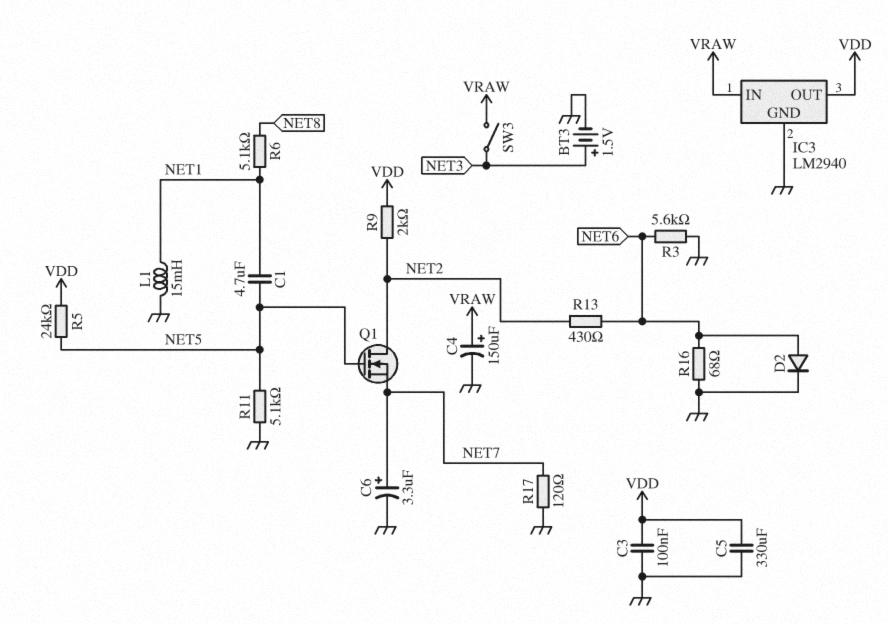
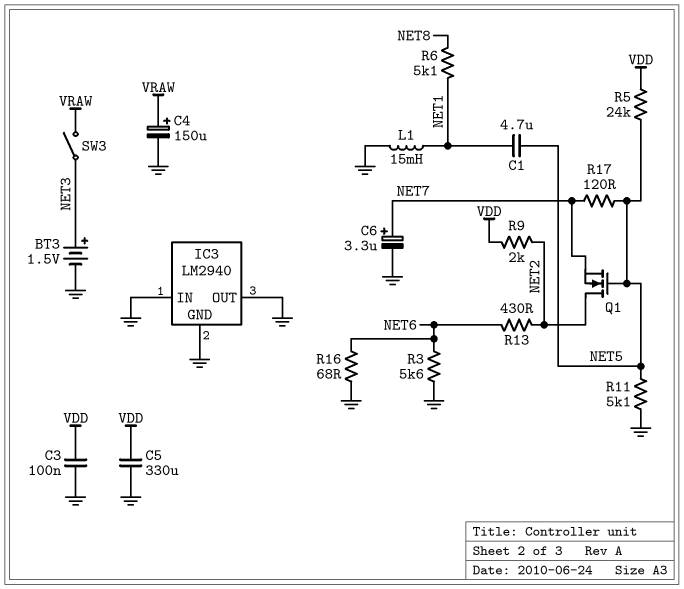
D2: diode (A NET6, K GND) -> none
IC3 pin IN: VRAW -> GND
IC3 pin OUT: VDD -> GND
R17: 120 (GND, NET7) -> 120 (NET5, NET7)

